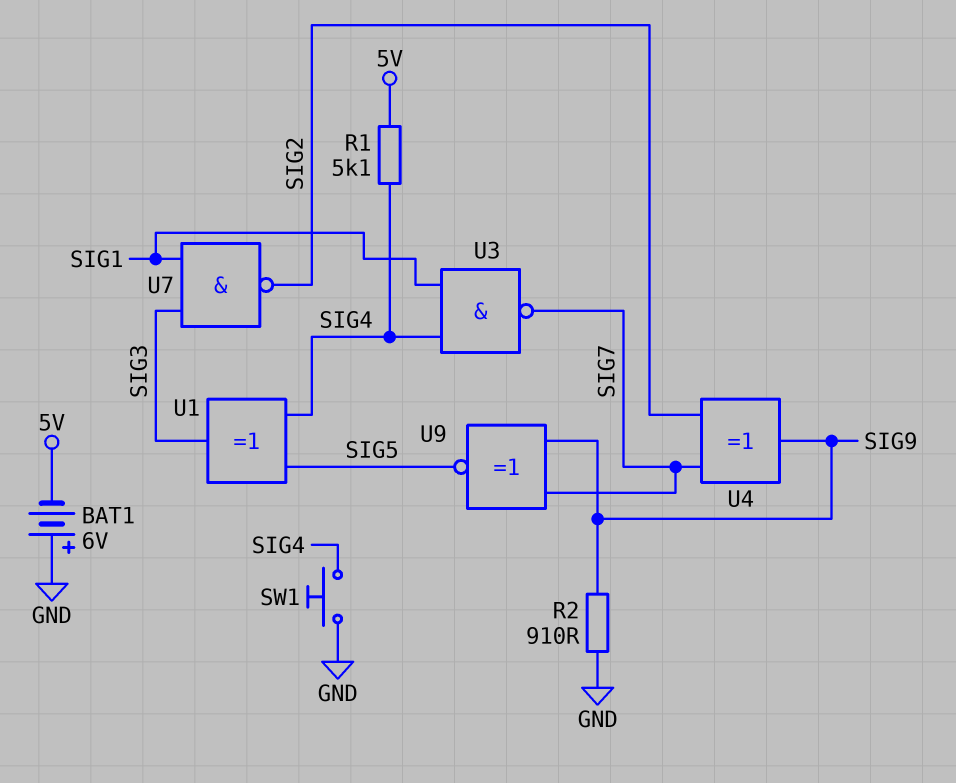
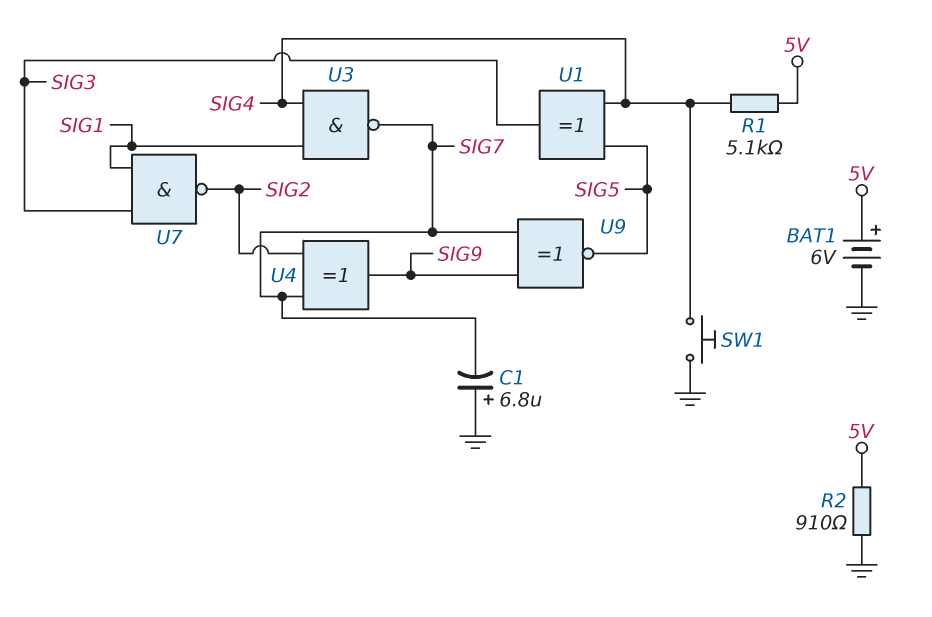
BAT1: 6V (plus GND, minus 5V) -> 6V (plus 5V, minus GND)
C1: none -> 6.8uF (plus GND, minus SIG7)
R2: 910 (GND, SIG9) -> 910 (5V, GND)

